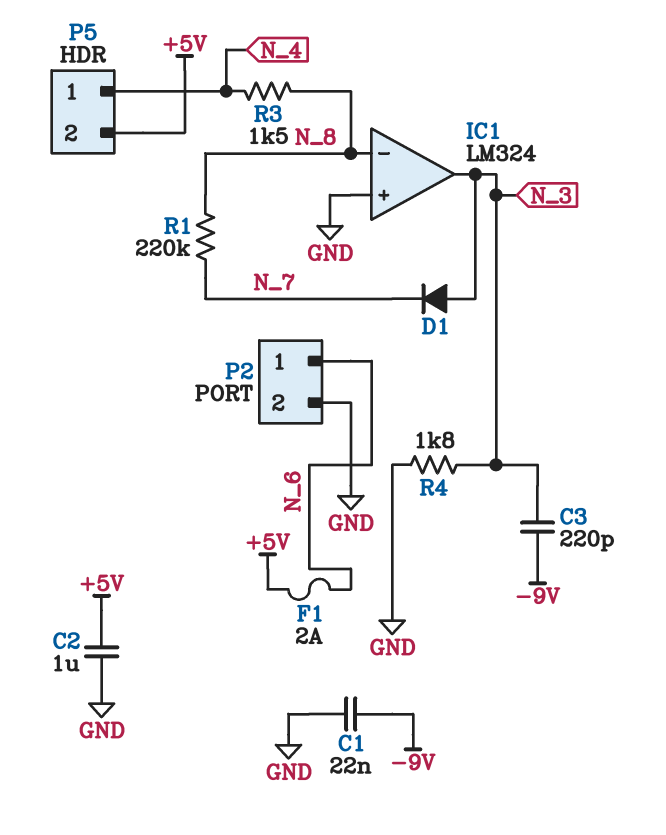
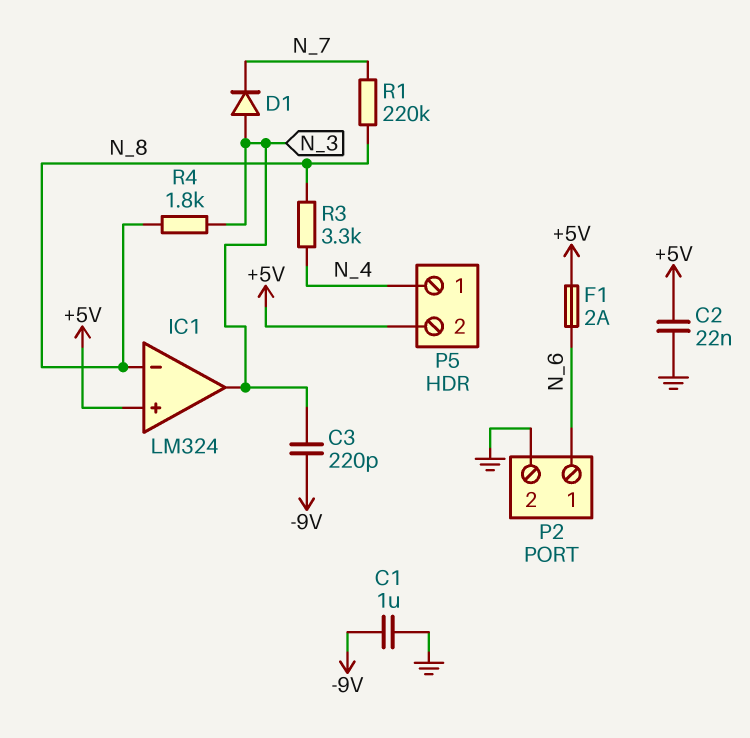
C1: 22nF (-9V, GND) -> 1uF (-9V, GND)
C2: 1uF (+5V, GND) -> 22nF (+5V, GND)
IC1 pin in+: GND -> +5V
R3: 1.5k (N_4, N_8) -> 3.3k (N_4, N_8)
R4: 1.8k (GND, N_3) -> 1.8k (N_3, N_8)

